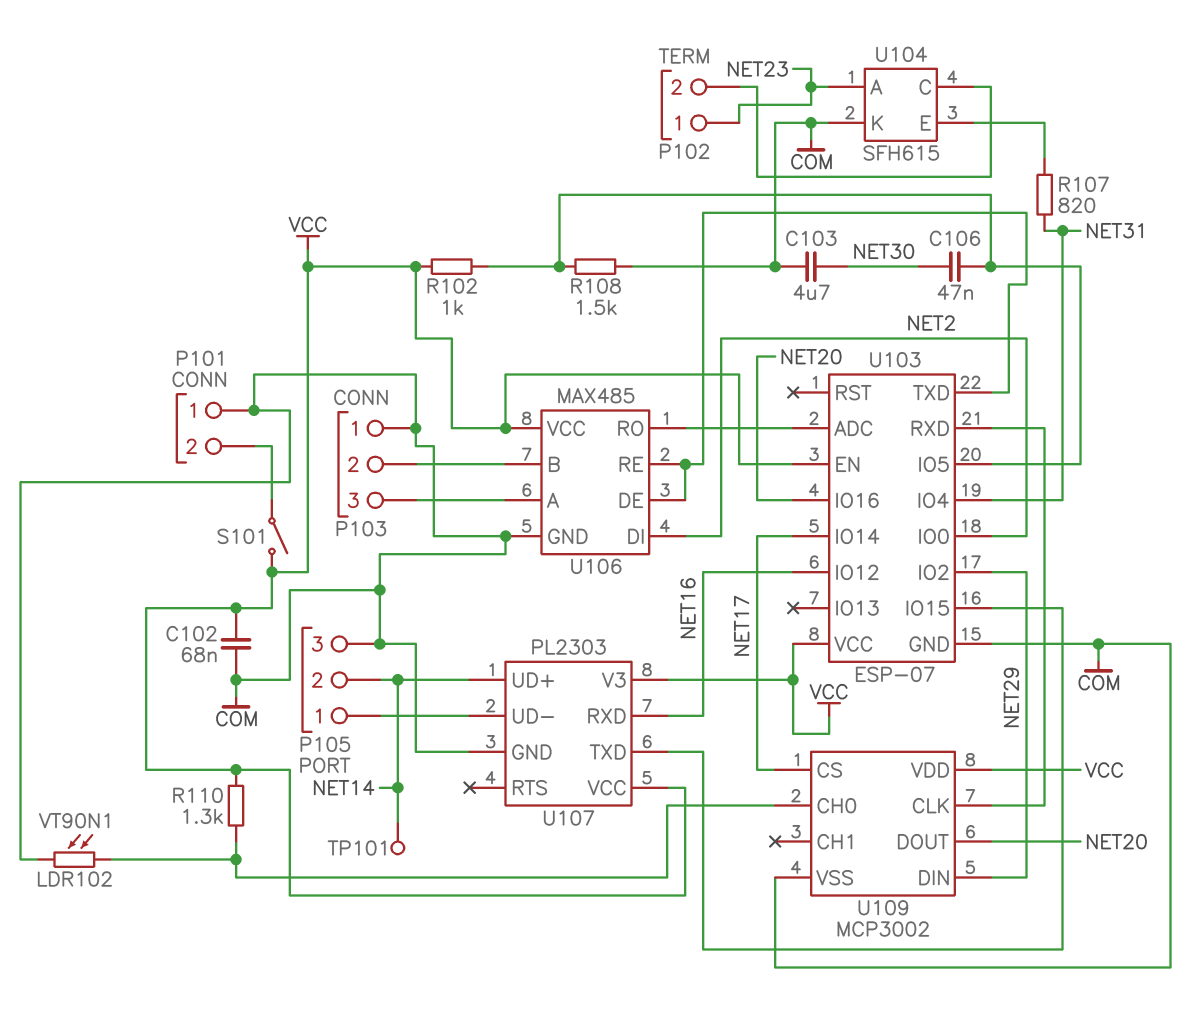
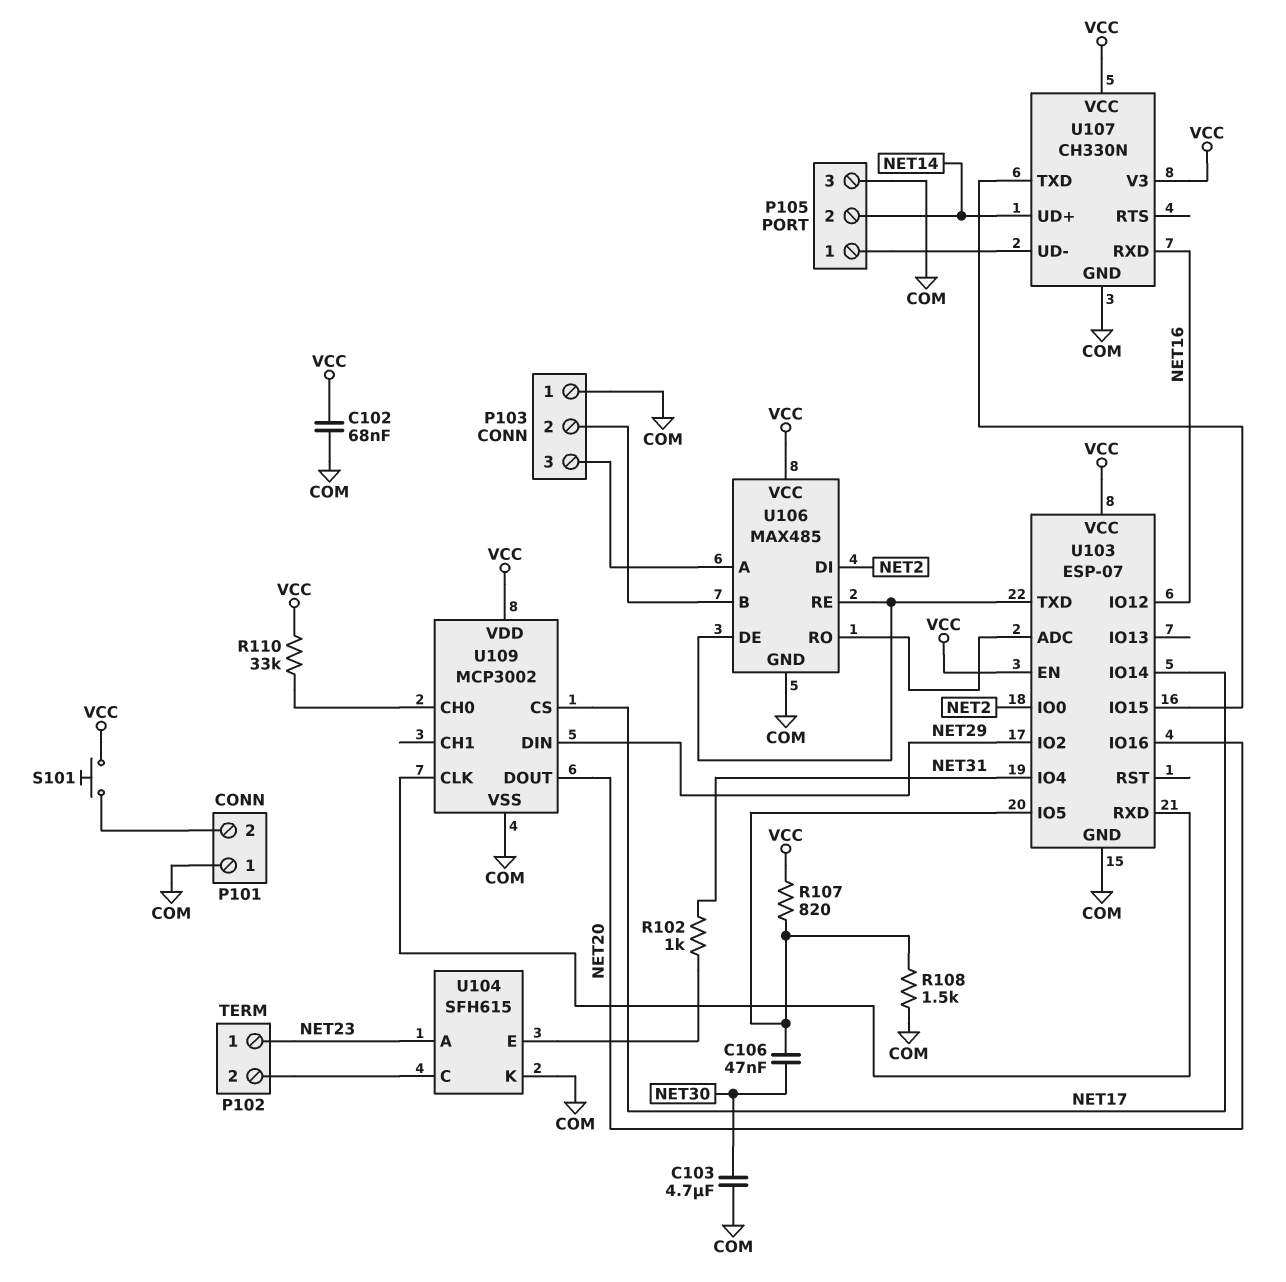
LDR102: VT90N1 (COM, U109/CH0) -> none
R102: 1k (U103/IO5, VCC) -> 1k (NET31, U104/E)
R107: 820 (NET31, U104/E) -> 820 (U103/IO5, VCC)
R110: 1.3k (U109/CH0, VCC) -> 33k (U109/CH0, VCC)
S101: switch (P101/2, VCC) -> button (P101/2, VCC)
TP101: test point (NET14) -> none
U107: PL2303 -> CH330N

